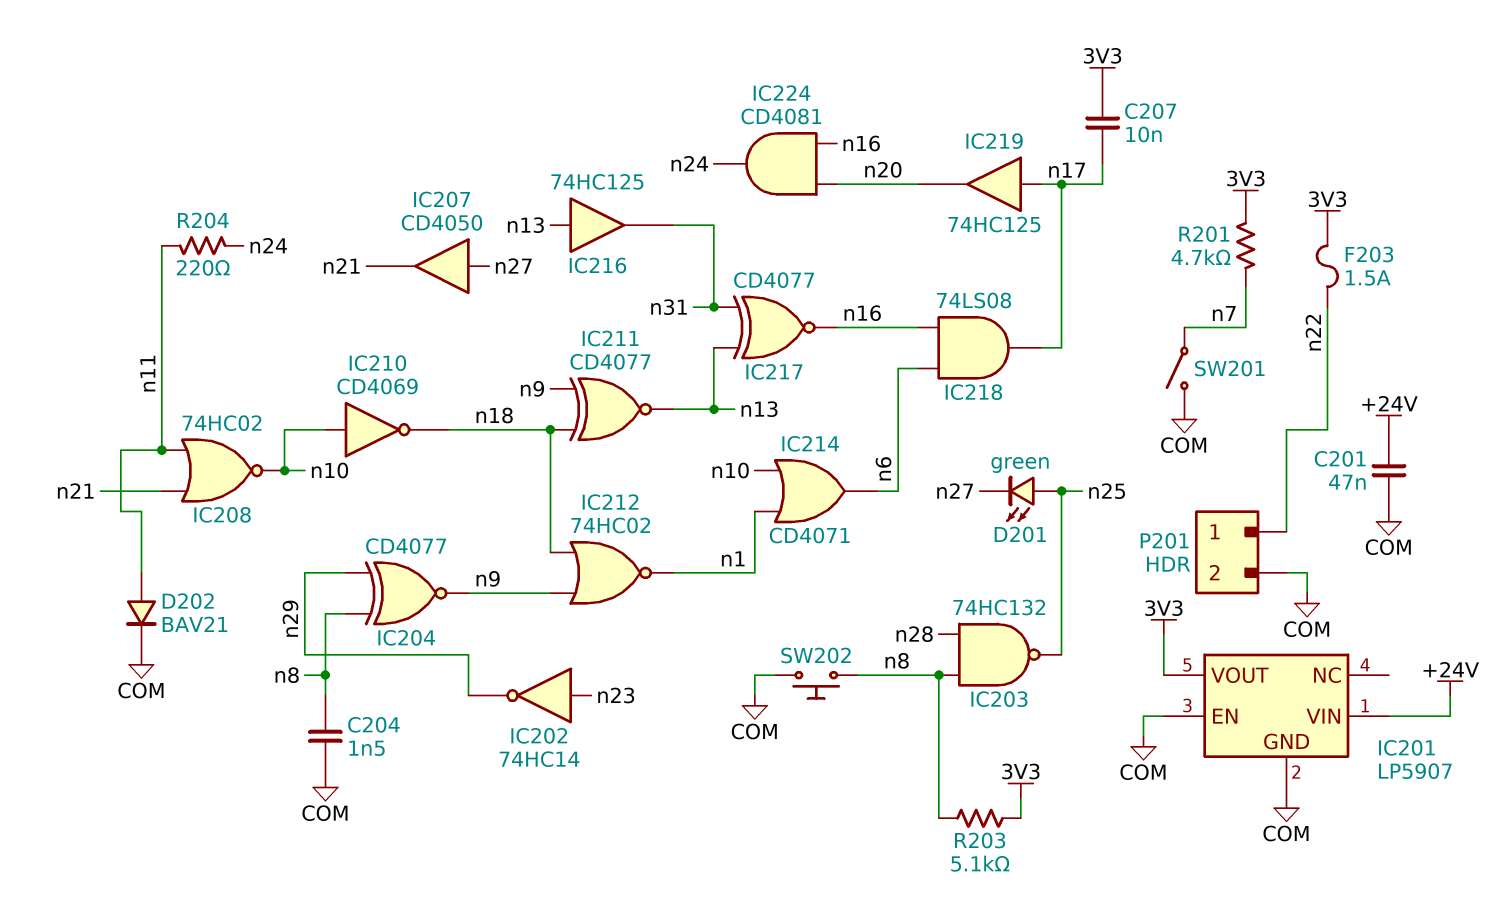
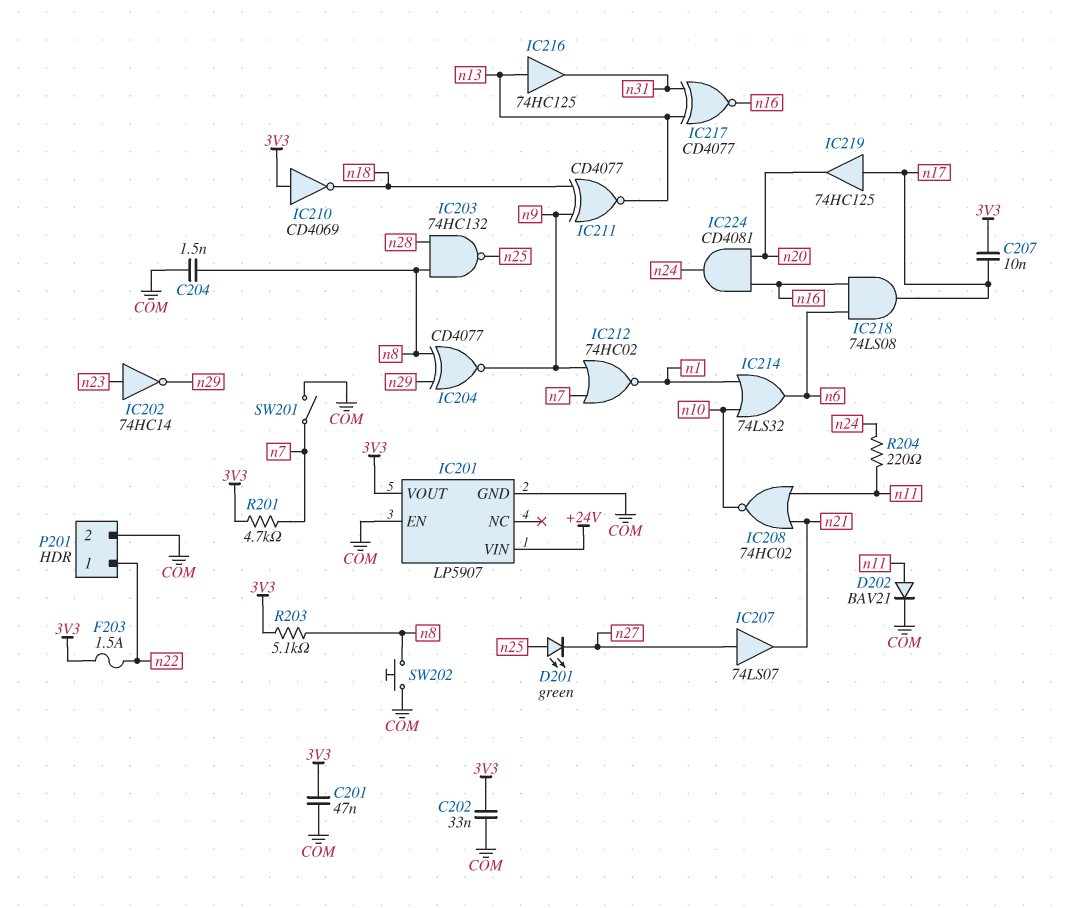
C201: 47nF (+24V, COM) -> 47nF (3V3, COM)
C202: none -> 33nF (3V3, COM)
IC207: buffer CD4050 (in n27, out n21) -> buffer 74LS07 (in n27, out n21)
IC210: NOT CD4069 (in n10, out n18) -> NOT CD4069 (in 3V3, out n18)
IC212: NOR 74HC02 (in n9, in n18, out n1) -> NOR 74HC02 (in n7, in n9, out n1)
IC214: OR CD4071 (in n1, in n10, out n6) -> OR 74LS32 (in n1, in n10, out n6)

